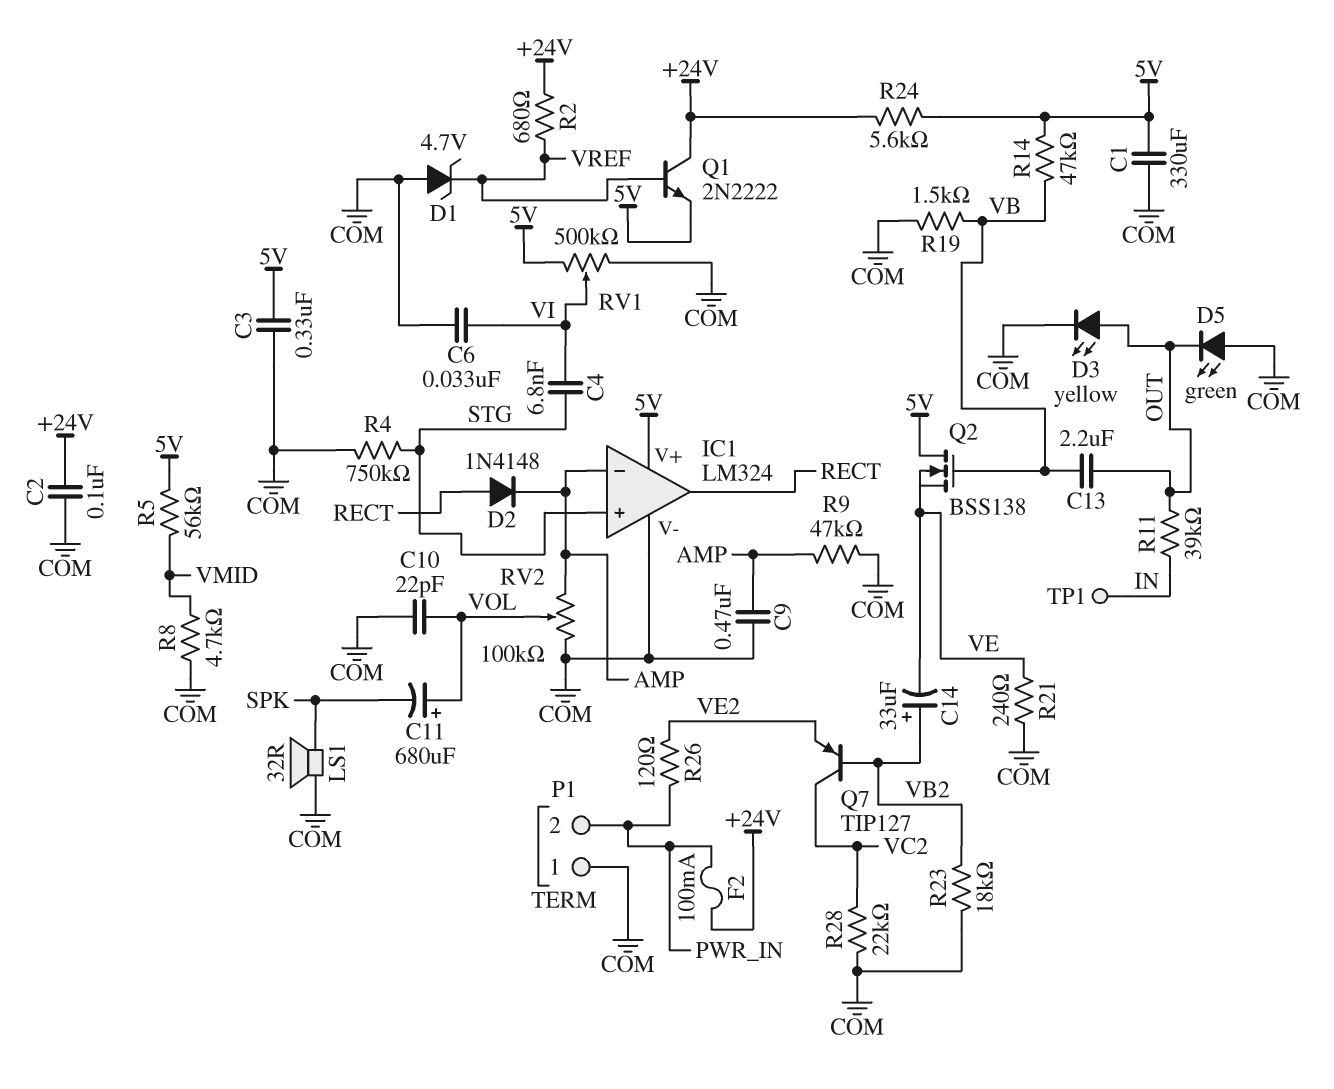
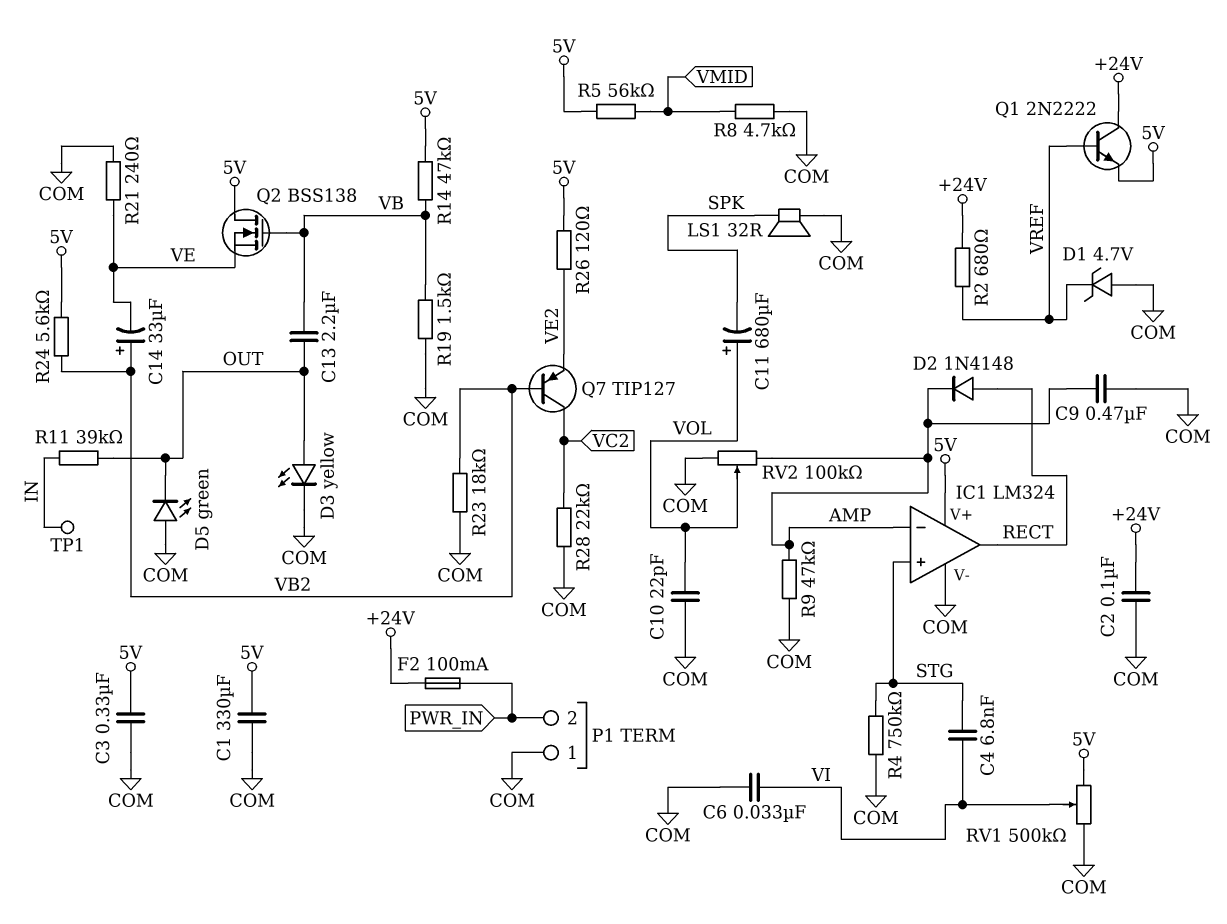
R24: 5.6k (+24V, 5V) -> 5.6k (5V, VB2)
R26: 120 (PWR_IN, VE2) -> 120 (5V, VE2)

